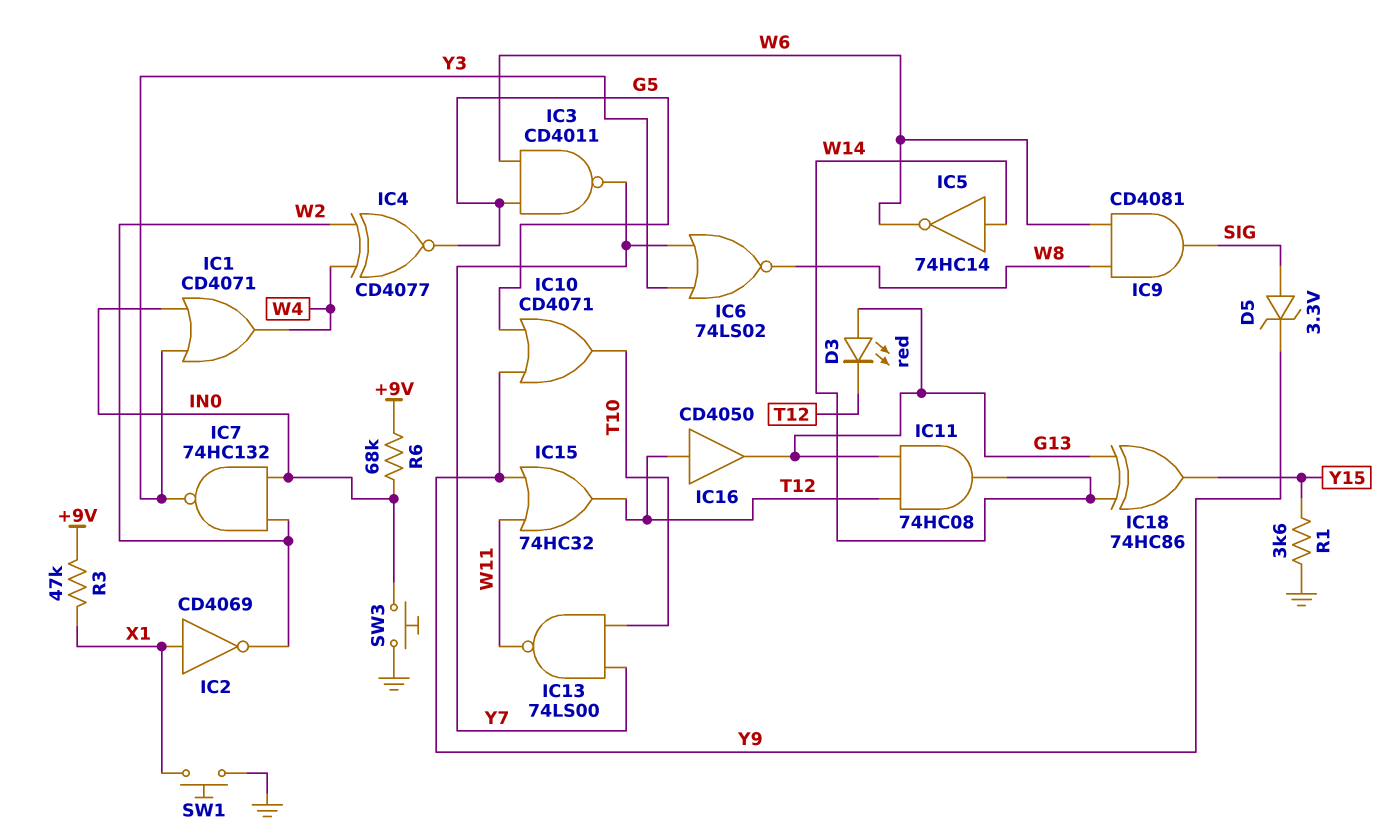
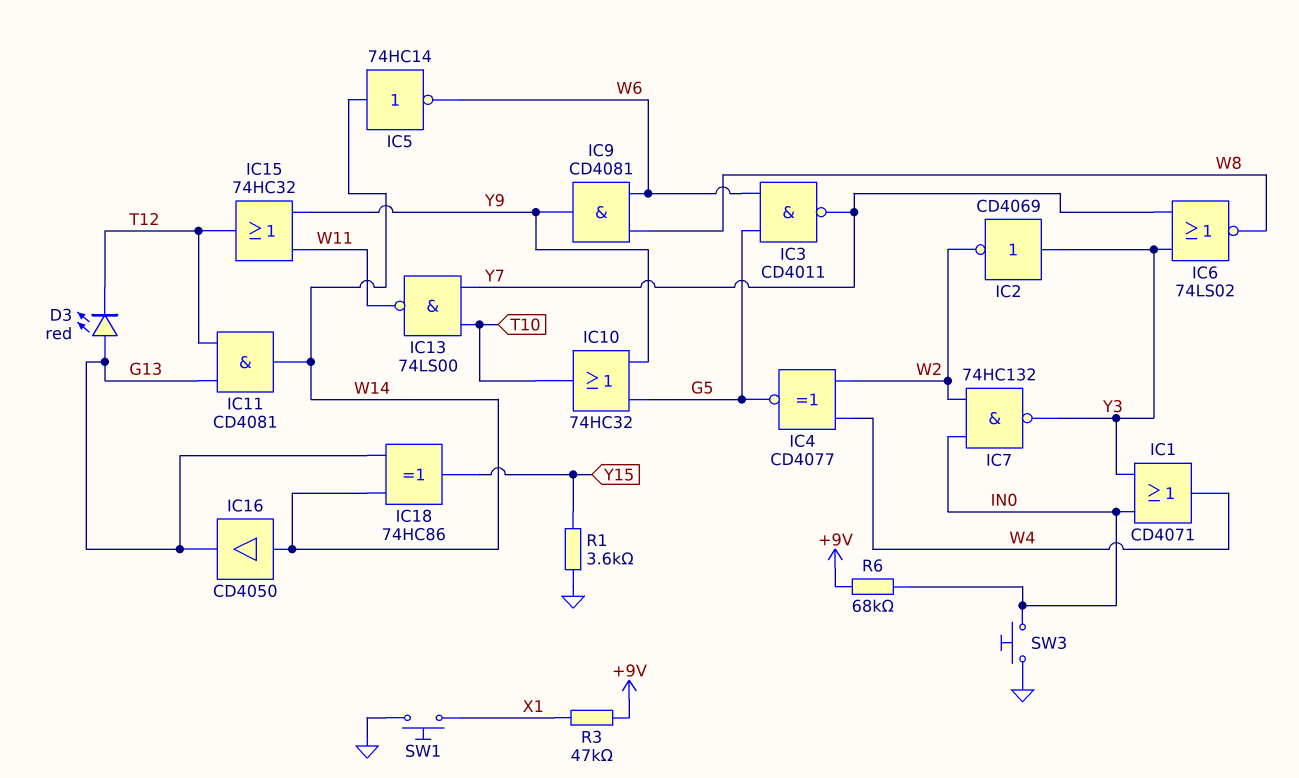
D5: zener 3.3V (A SIG, K Y9) -> none
IC2: NOT CD4069 (in X1, out W2) -> NOT CD4069 (in Y3, out W2)
IC9: AND CD4081 (in W6, in W8, out SIG) -> AND CD4081 (in W6, in W8, out Y9)
IC10: OR CD4071 (in G5, in Y9, out T10) -> OR 74HC32 (in G5, in Y9, out T10)
IC11: AND 74HC08 (in G13, in T12, out W14) -> AND CD4081 (in G13, in T12, out W14)
IC16: buffer CD4050 (in T12, out G13) -> buffer CD4050 (in W14, out G13)

